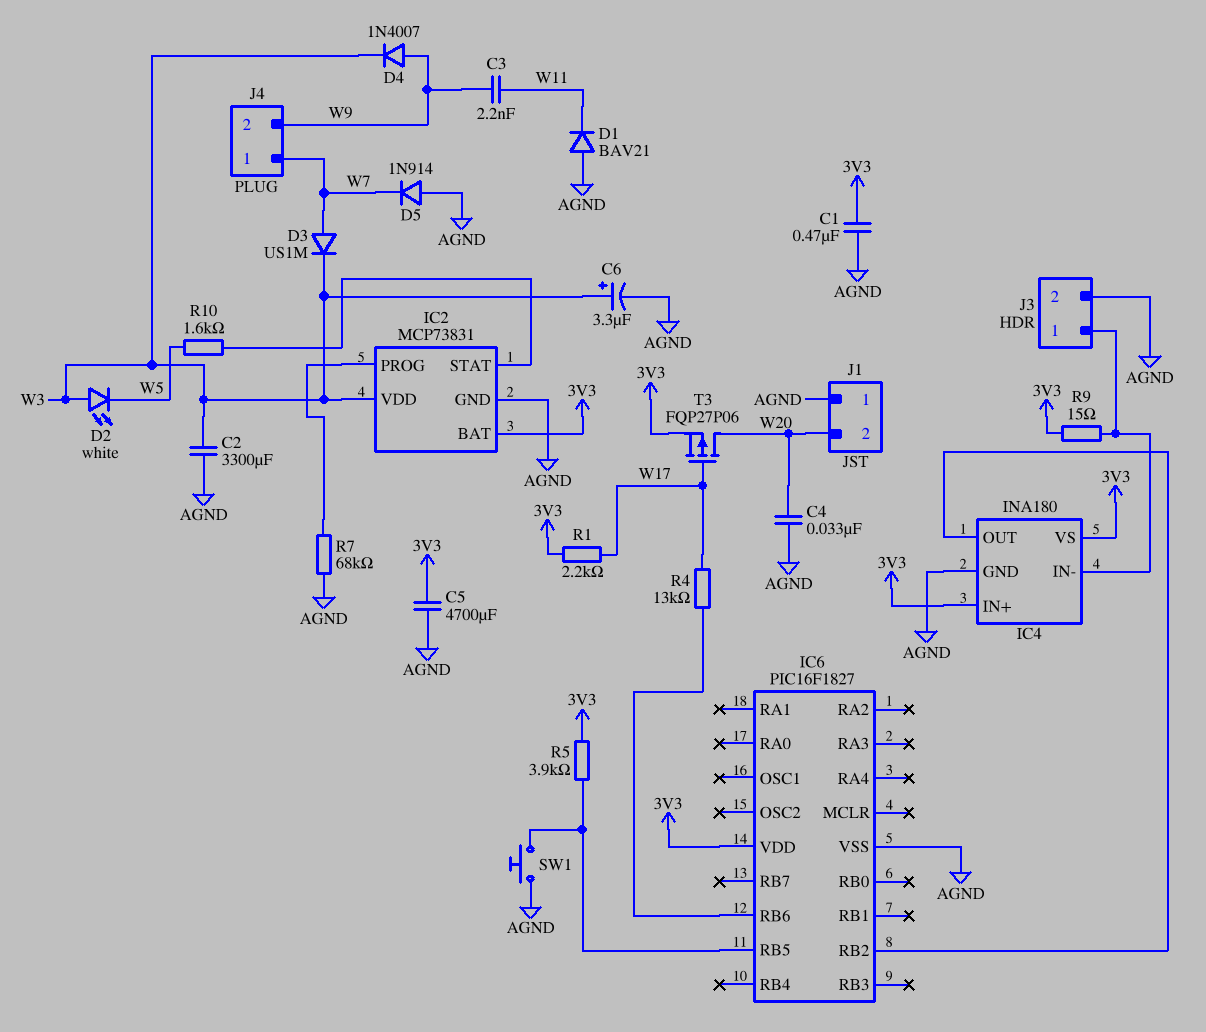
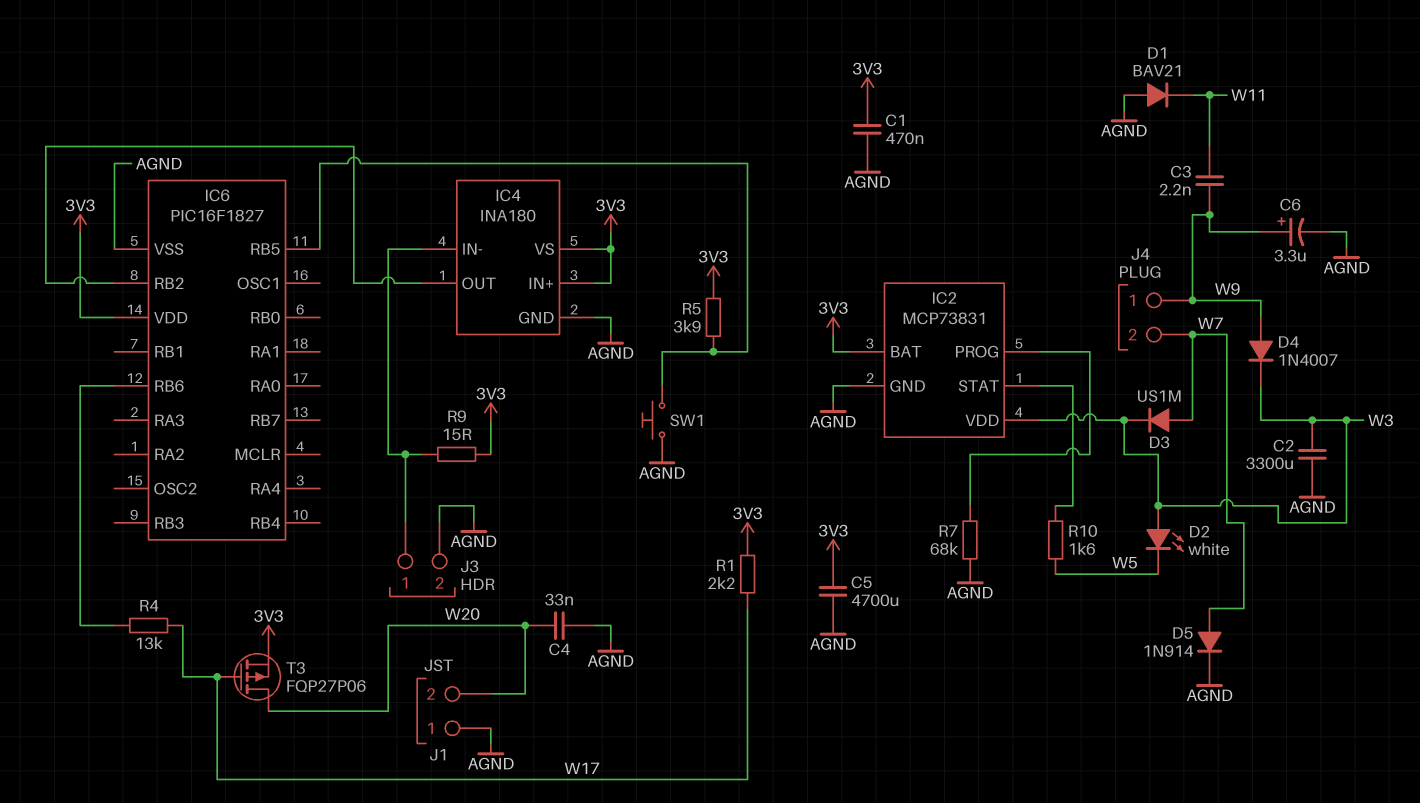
C6: 3.3uF (plus W3, minus AGND) -> 3.3uF (plus W9, minus AGND)
D5: diode 1N914 (A AGND, K W7) -> diode 1N914 (A W7, K AGND)
J4 pin 1: W7 -> W9
J4 pin 2: W9 -> W7

